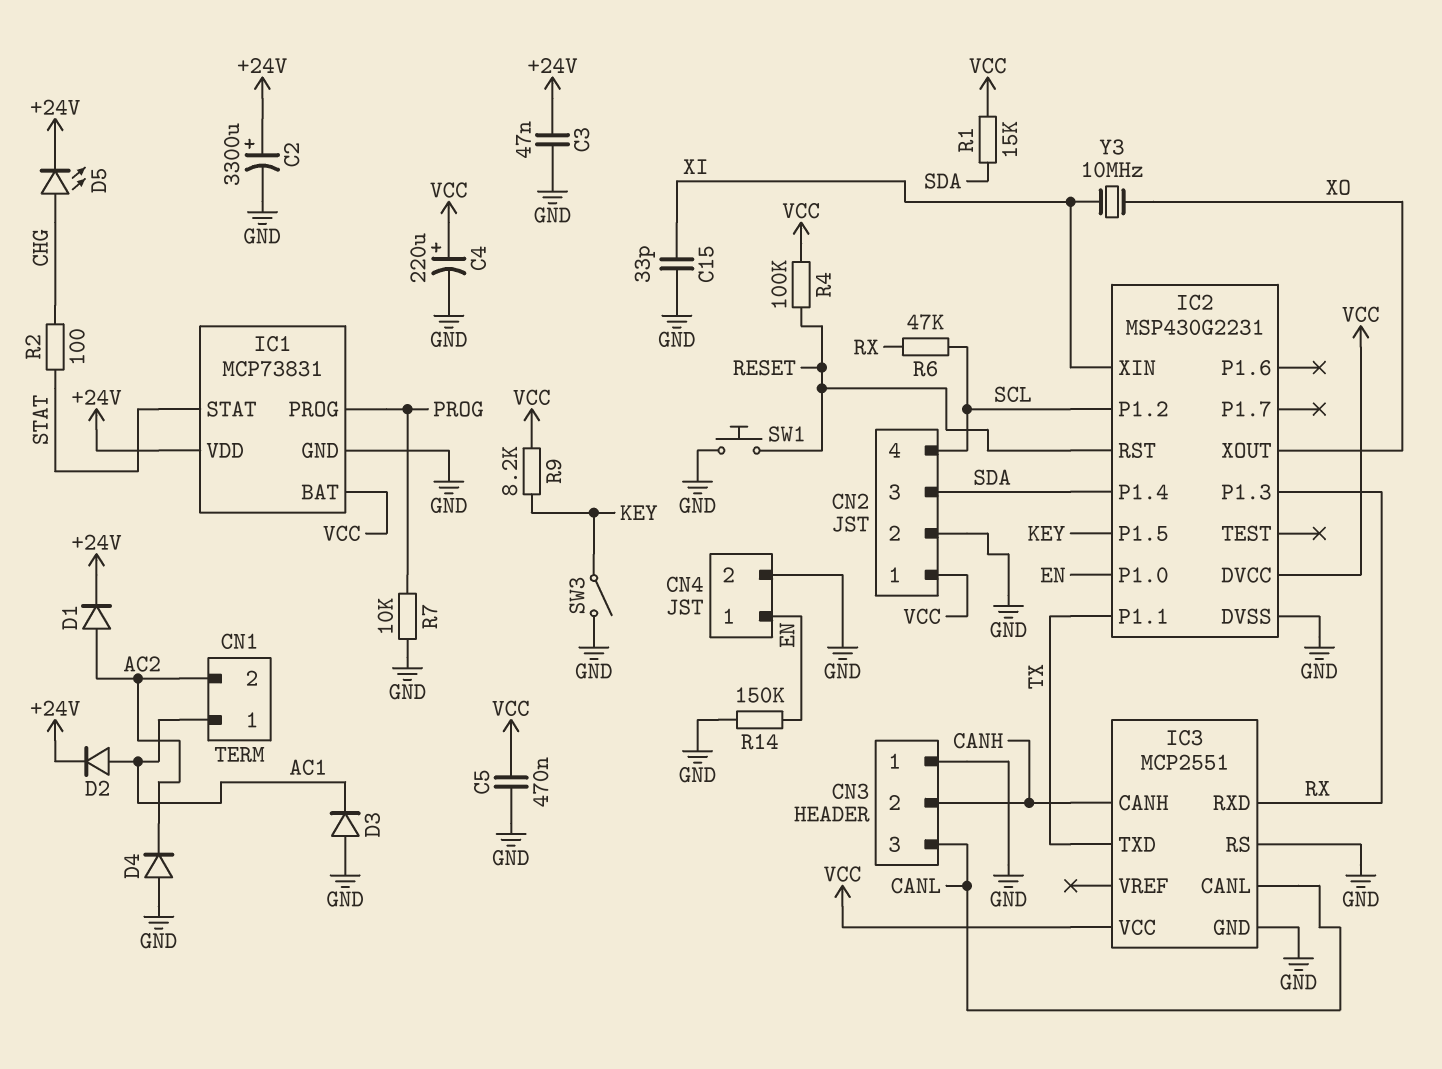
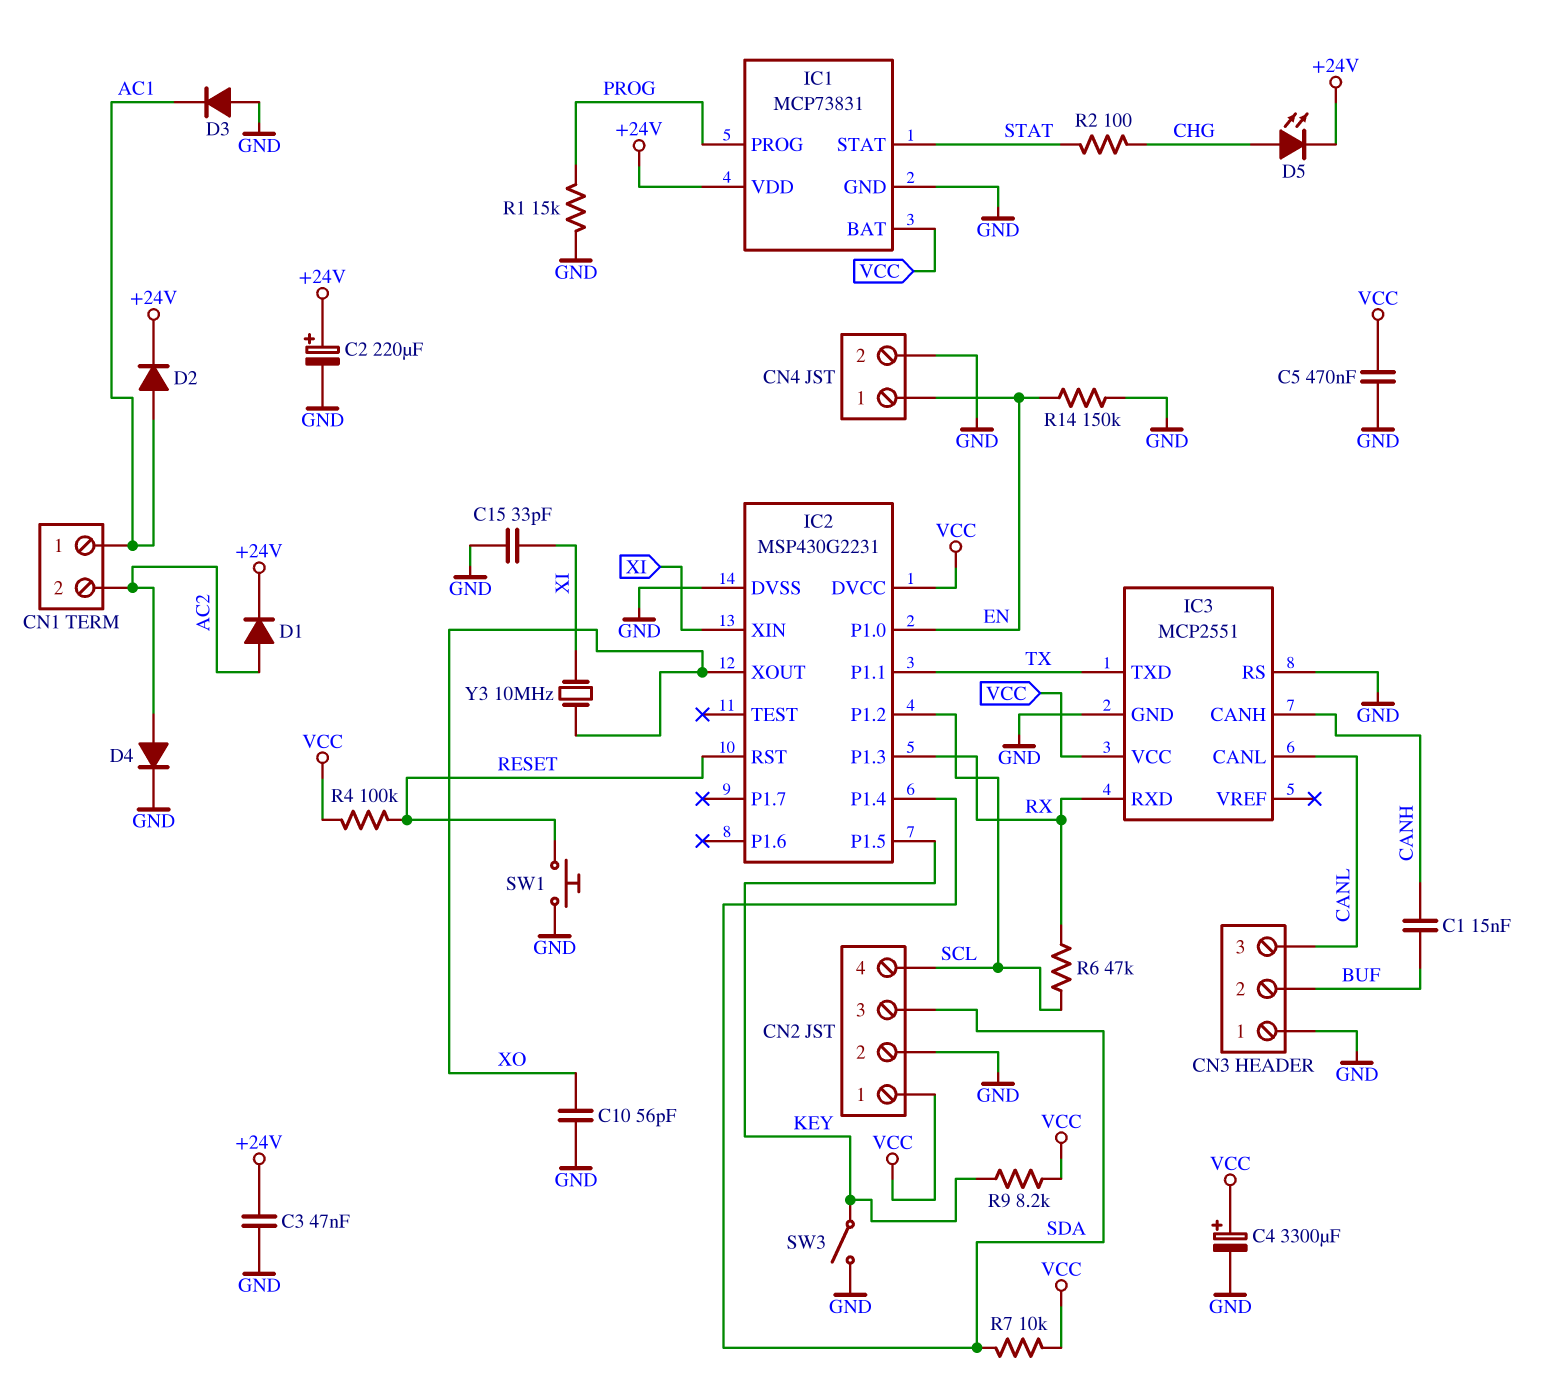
C1: none -> 15nF (BUF, CANH)
C2: 3300uF (plus +24V, minus GND) -> 220uF (plus +24V, minus GND)
C4: 220uF (plus VCC, minus GND) -> 3300uF (plus VCC, minus GND)
C10: none -> 56pF (GND, XO)
CN3 pin 2: CANH -> BUF
D4: diode (A GND, K AC2) -> diode (A AC2, K GND)
R1: 15k (SDA, VCC) -> 15k (GND, PROG)
R7: 10k (GND, PROG) -> 10k (SDA, VCC)

